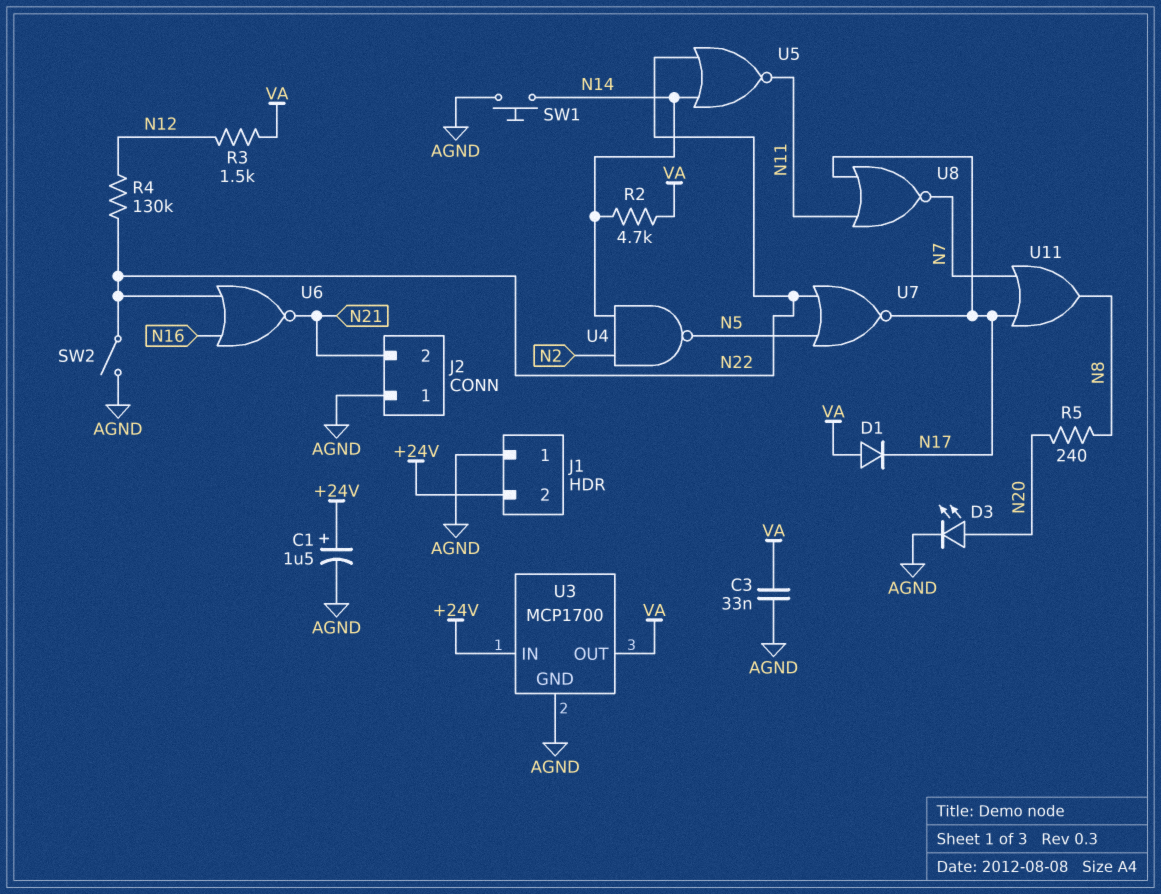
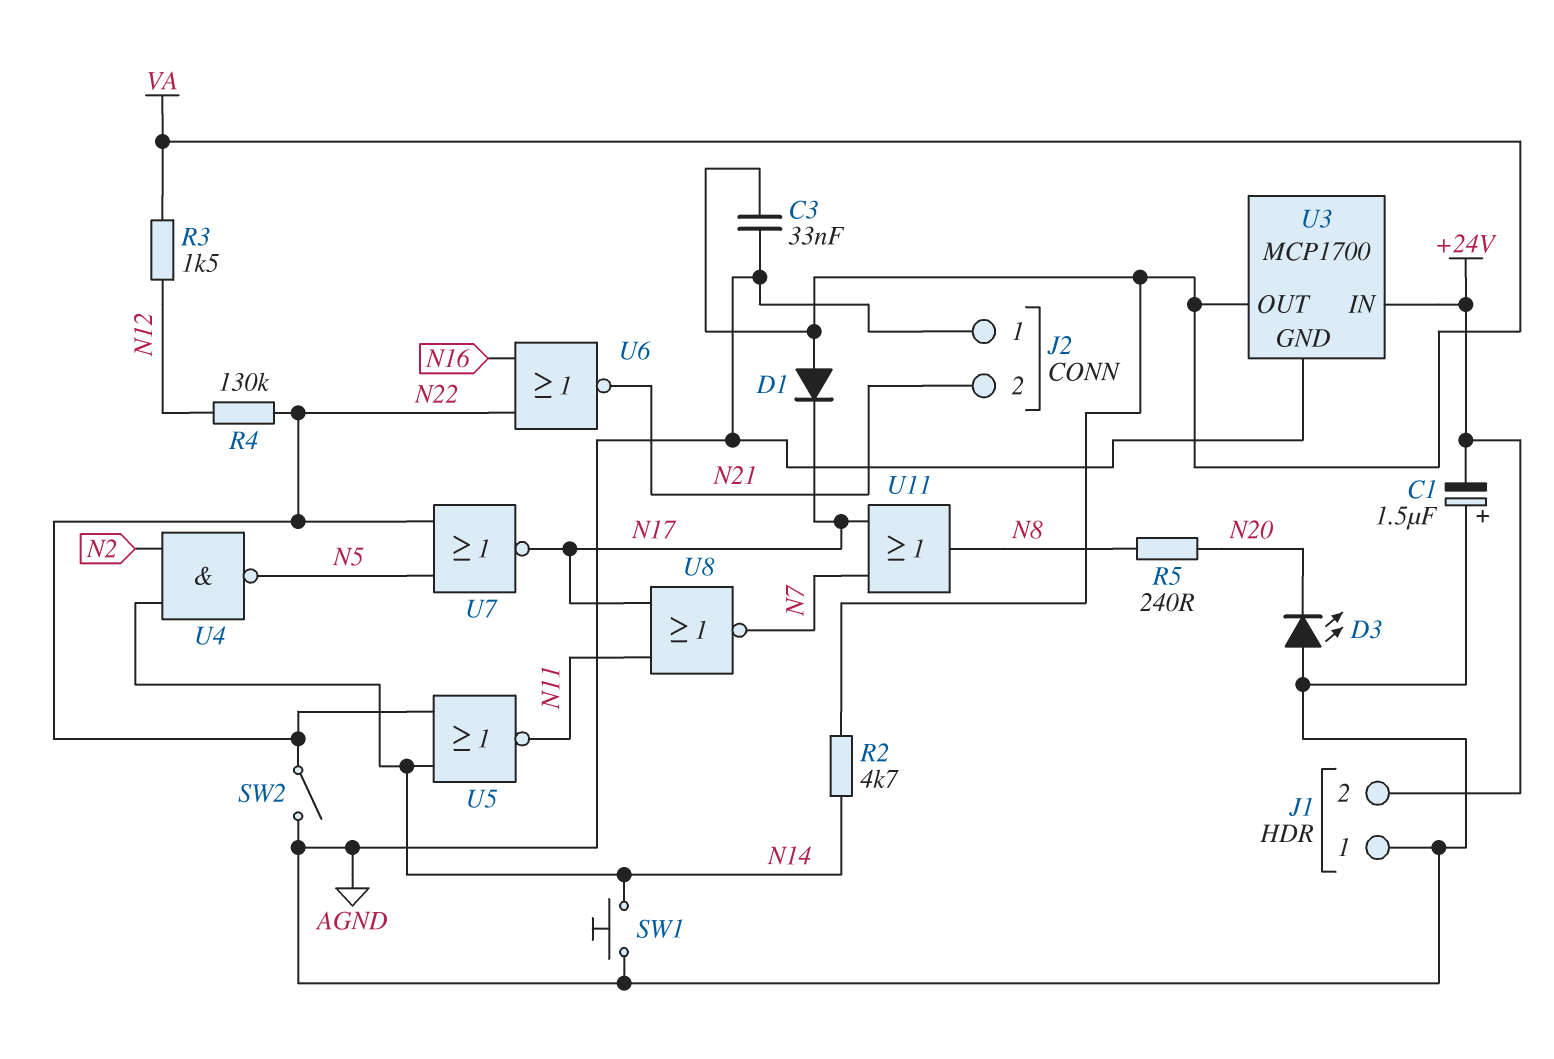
C1: 1.5uF (plus +24V, minus AGND) -> 1.5uF (plus AGND, minus +24V)
D3: LED (A N20, K AGND) -> LED (A AGND, K N20)

